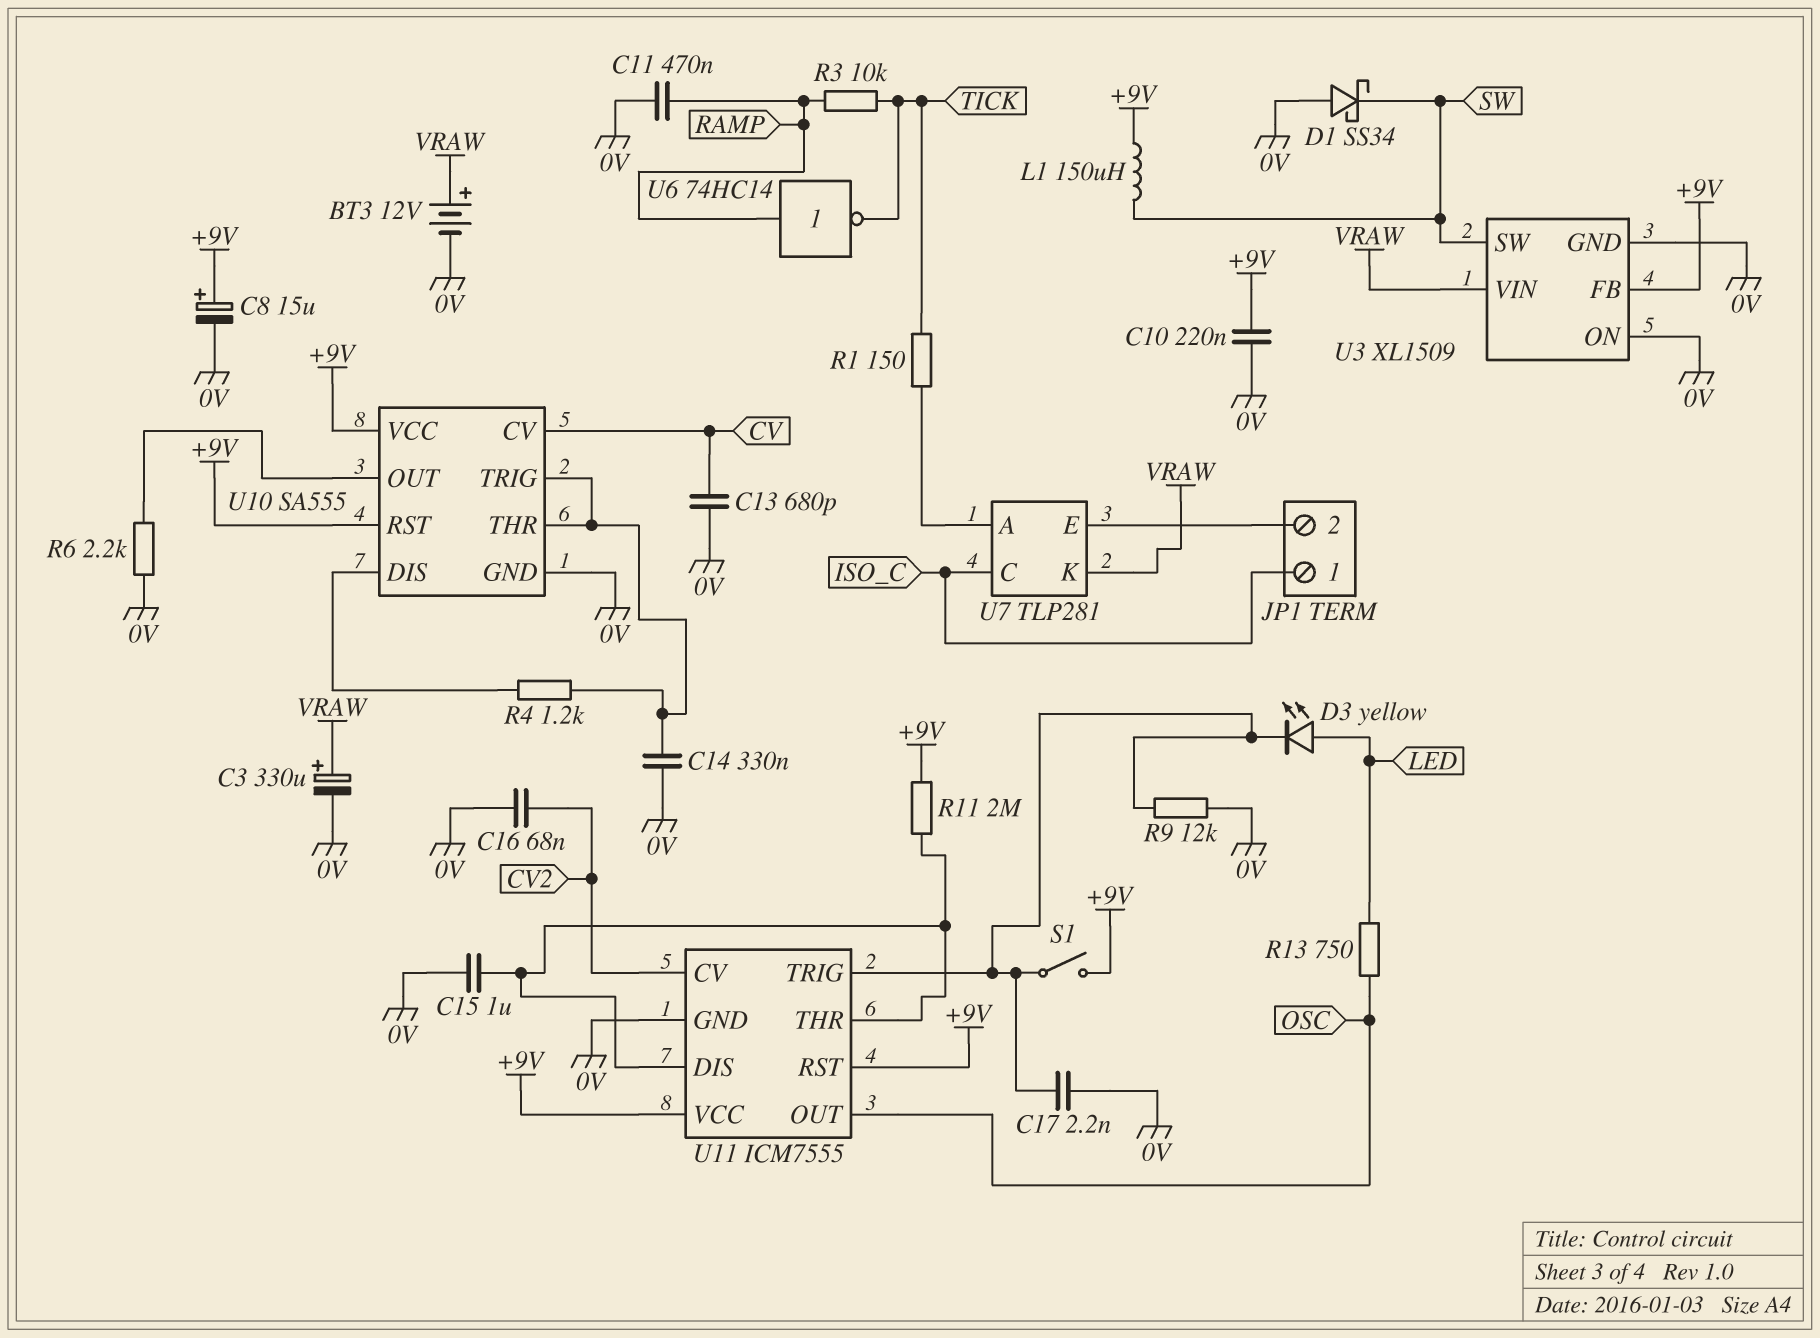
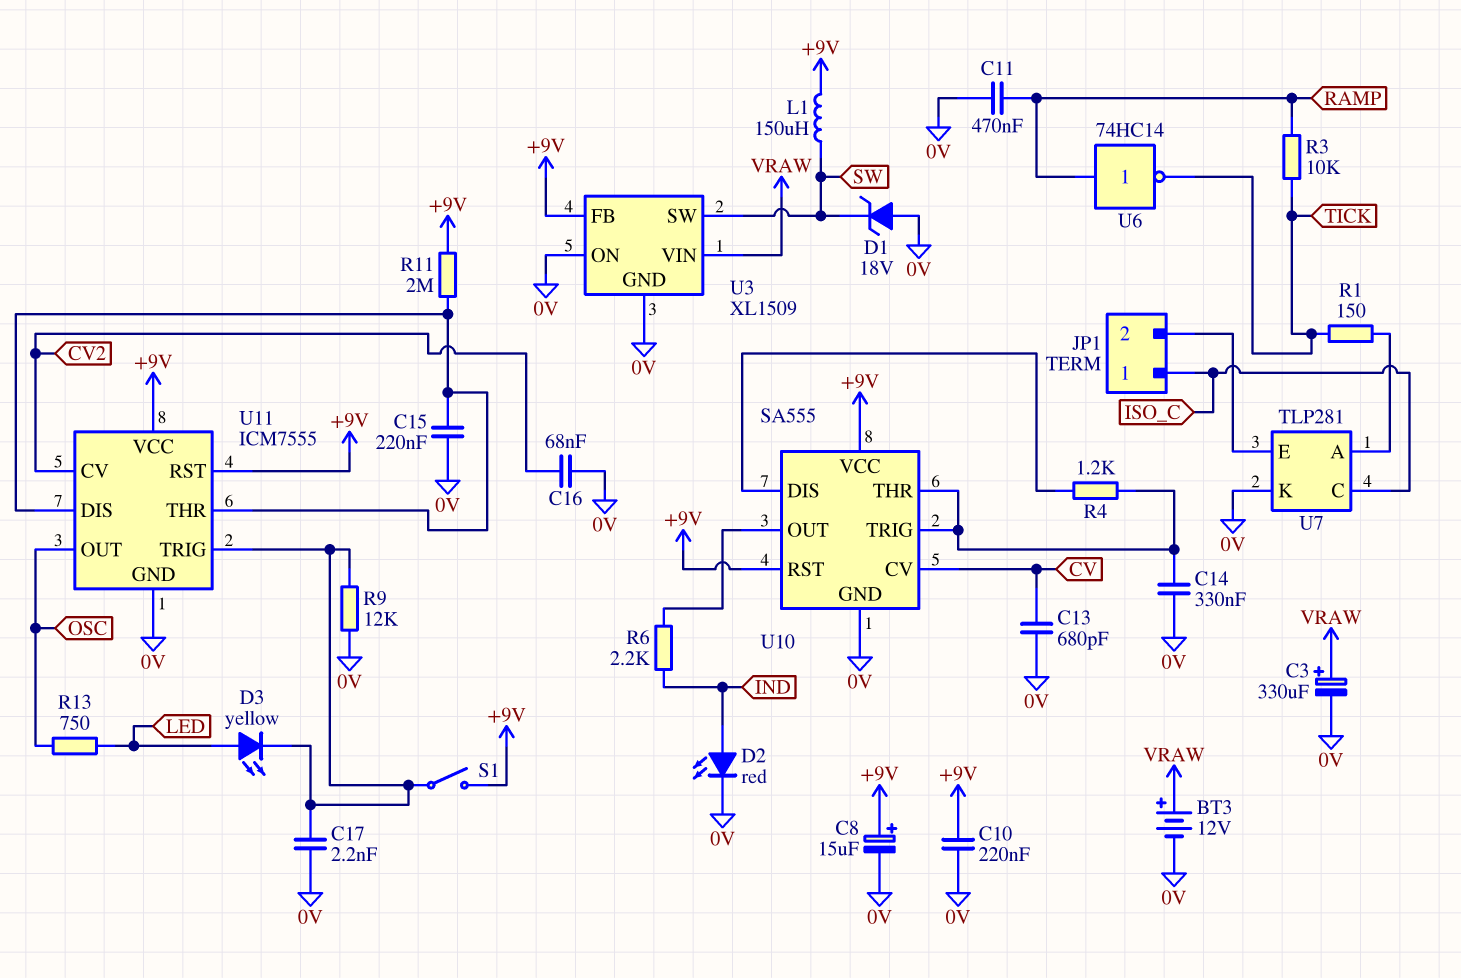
C15: 1uF (0V, U11/DIS) -> 220nF (0V, U11/DIS)
D1: schottky SS34 (A 0V, K SW) -> zener 18V (A 0V, K SW)
D2: none -> LED red (A IND, K 0V)
R6: 2.2k (0V, U10/OUT) -> 2.2k (IND, U10/OUT)
U7 pin K: VRAW -> 0V

